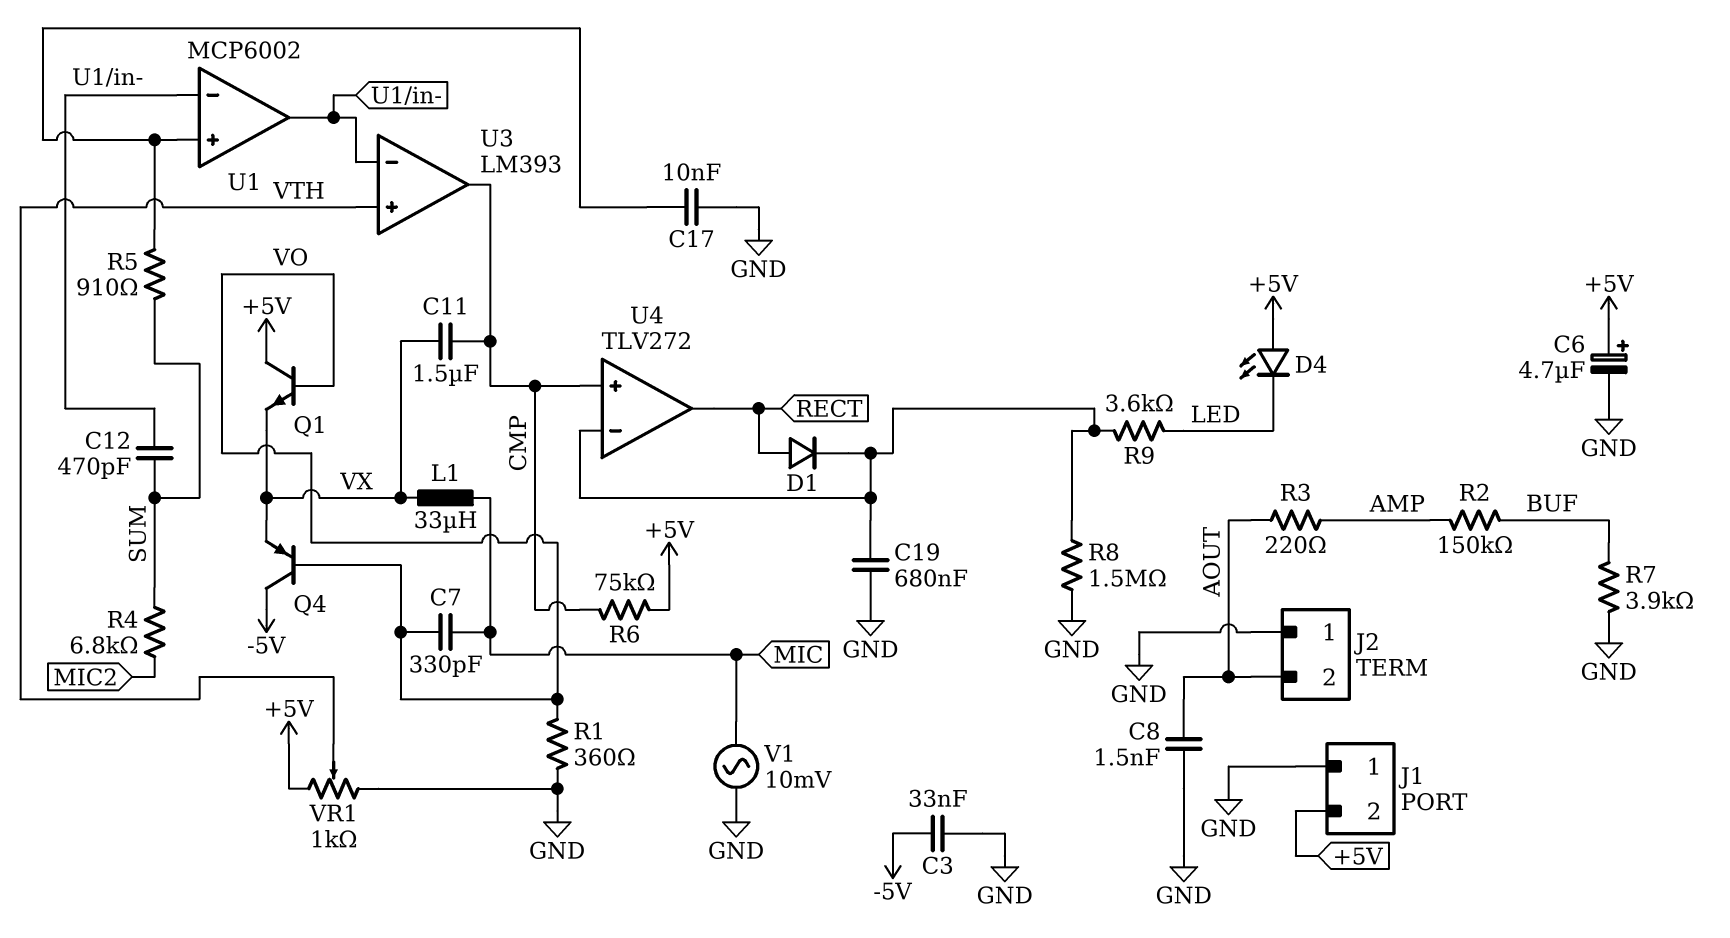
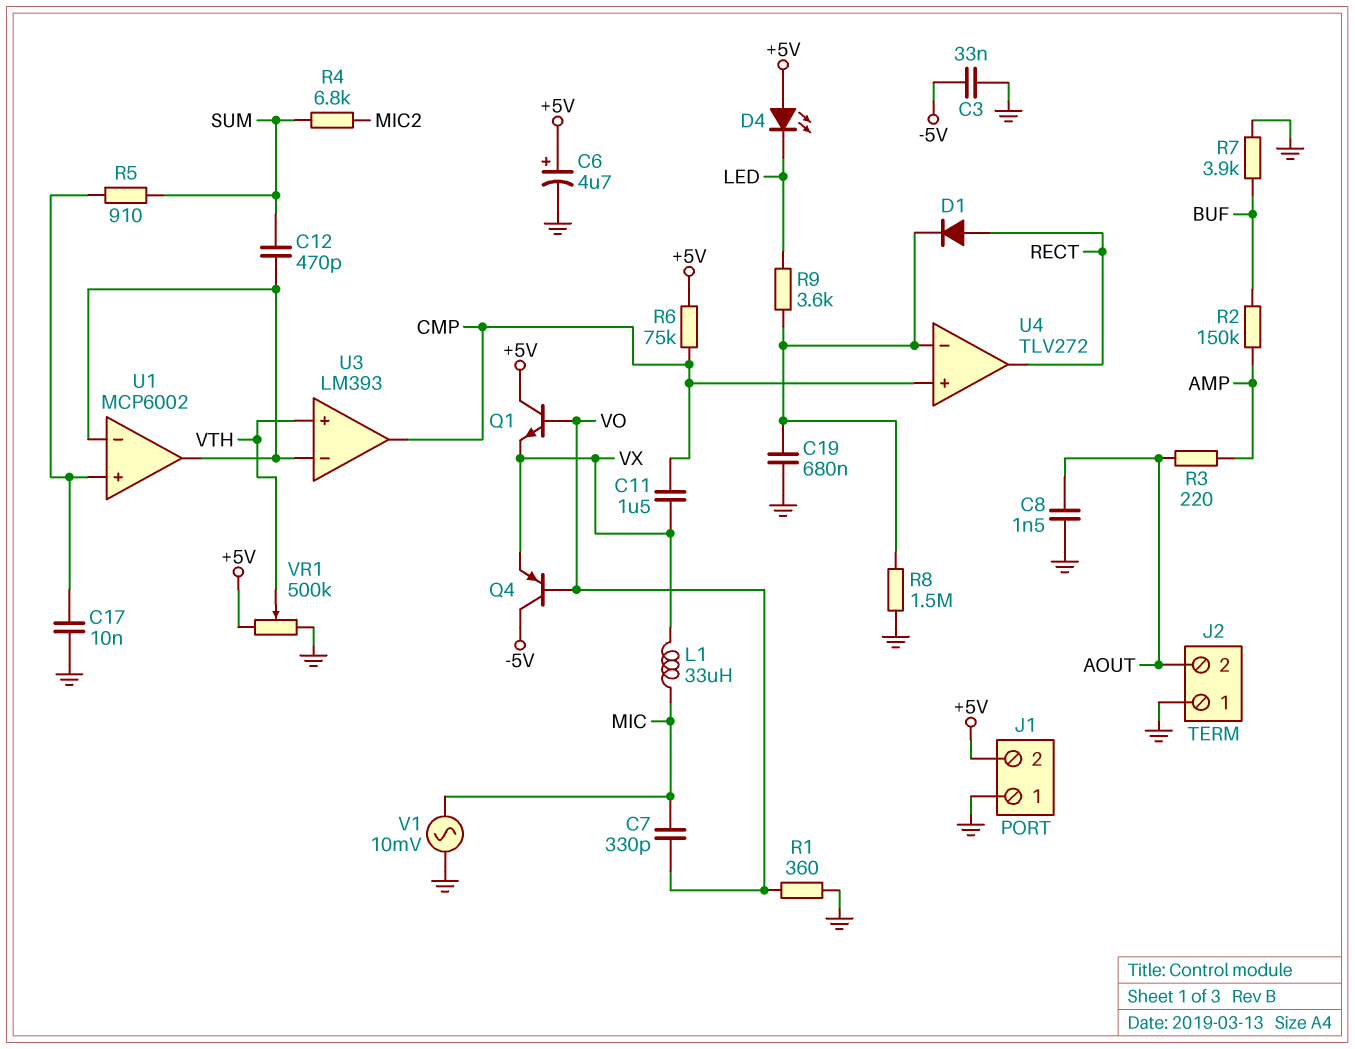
VR1: 1k (+5V, GND, wiper VTH) -> 500k (+5V, GND, wiper VTH)

